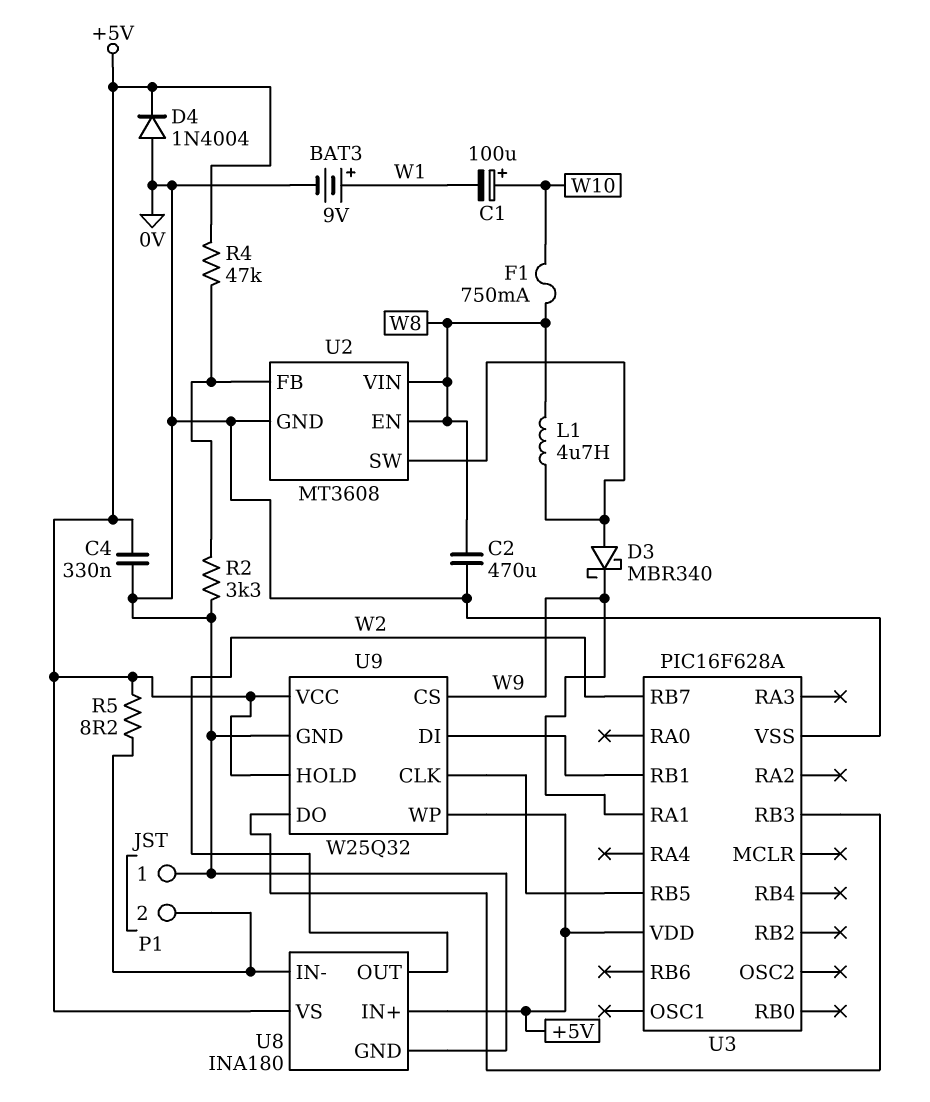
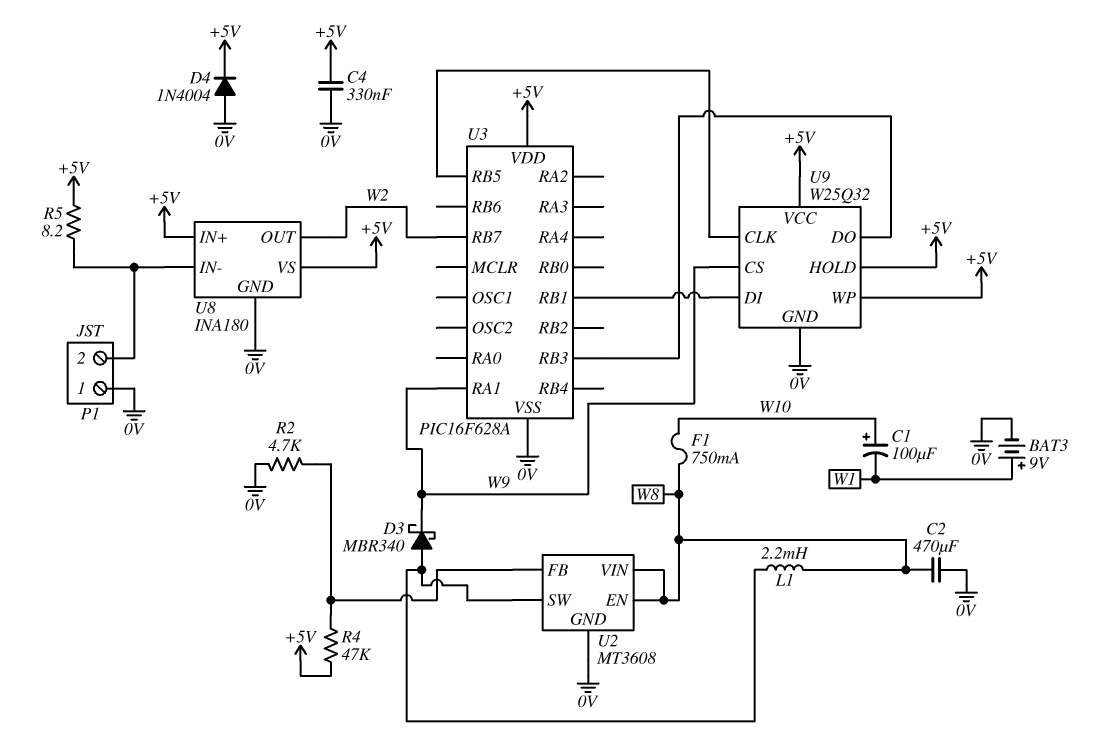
L1: 4.7uH (U2/SW, W8) -> 2.2mH (U2/SW, W8)
R2: 3.3k (0V, U2/FB) -> 4.7k (0V, U2/FB)

